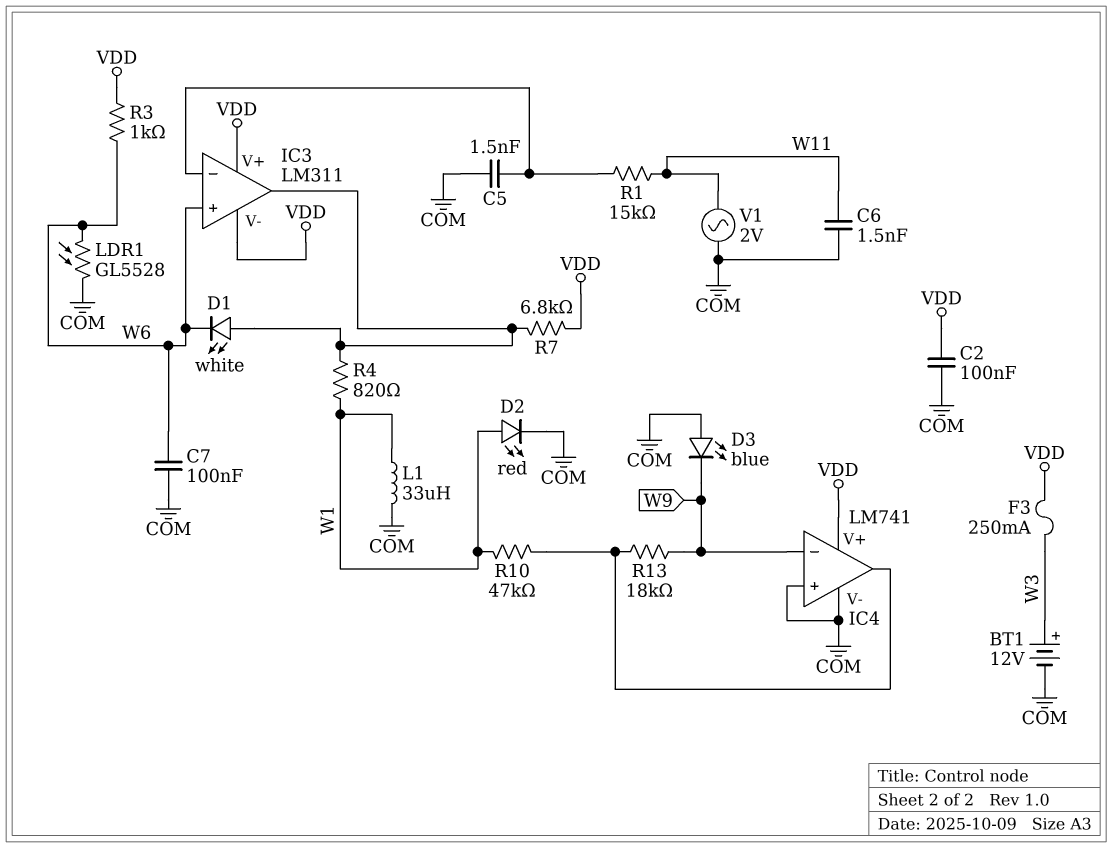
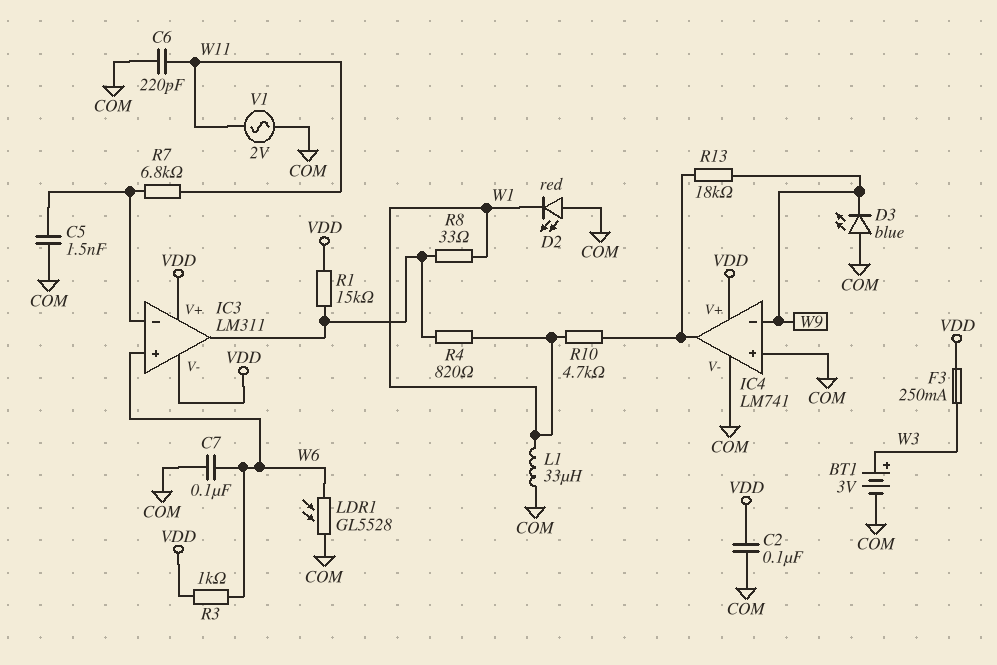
BT1: 12V (plus W3, minus COM) -> 3V (plus W3, minus COM)
C6: 1.5nF (COM, W11) -> 220pF (COM, W11)
D1: LED white (A IC3/out, K W6) -> none
D2: LED red (A W1, K COM) -> LED red (A COM, K W1)
R1: 15k (IC3/in-, W11) -> 15k (IC3/out, VDD)
R7: 6.8k (IC3/out, VDD) -> 6.8k (IC3/in-, W11)
R8: none -> 33 (IC3/out, W1)
R10: 47k (IC4/out, W1) -> 4.7k (IC4/out, W1)

